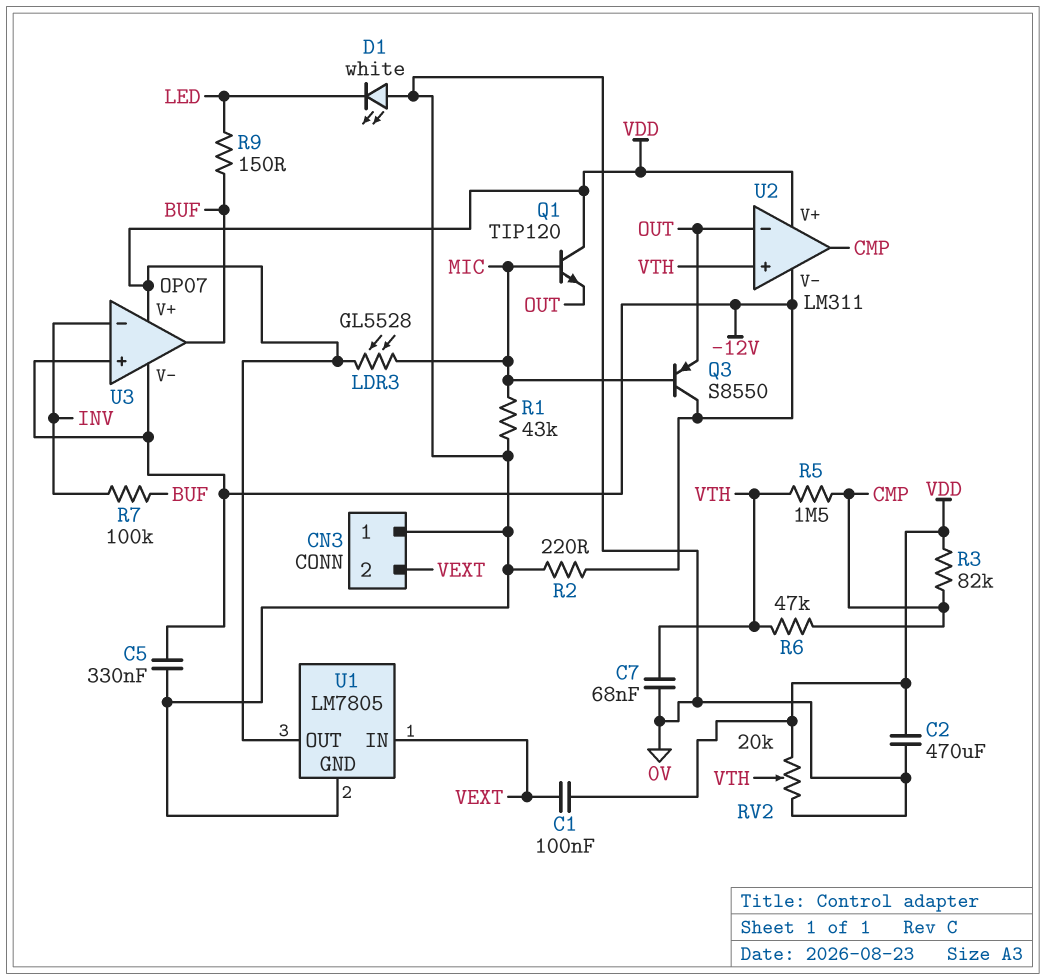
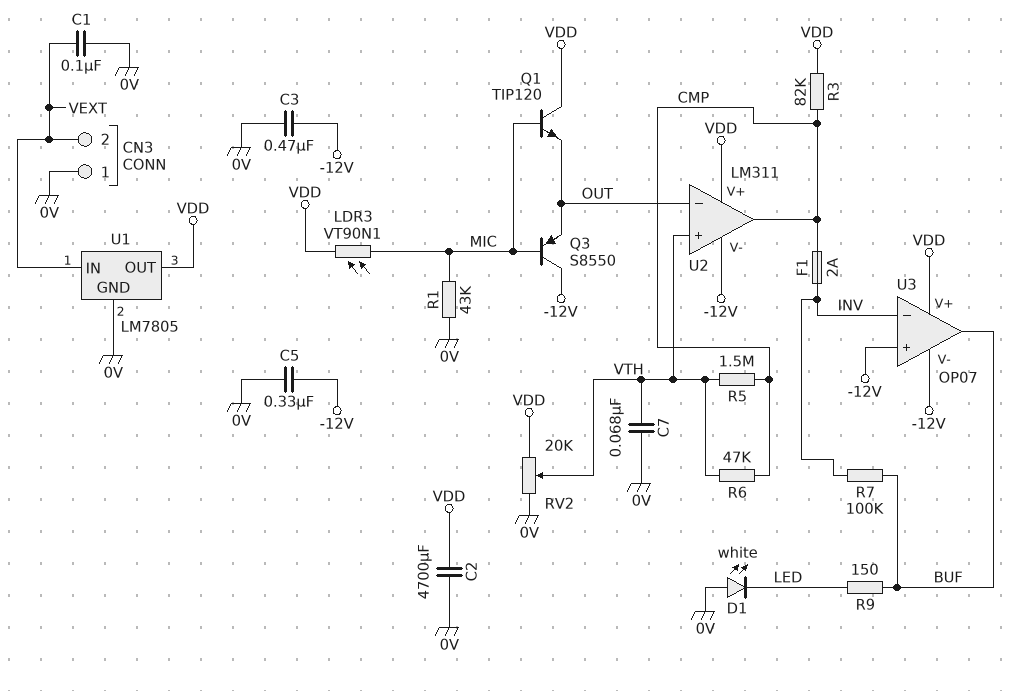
C1: 100nF (VDD, VEXT) -> 100nF (0V, VEXT)
C2: 470uF (0V, VDD) -> 4700uF (0V, VDD)
C3: none -> 470nF (-12V, 0V)
F1: none -> 2A (CMP, INV)
LDR3: GL5528 (MIC, VDD) -> VT90N1 (MIC, VDD)
R2: 220 (-12V, 0V) -> none

